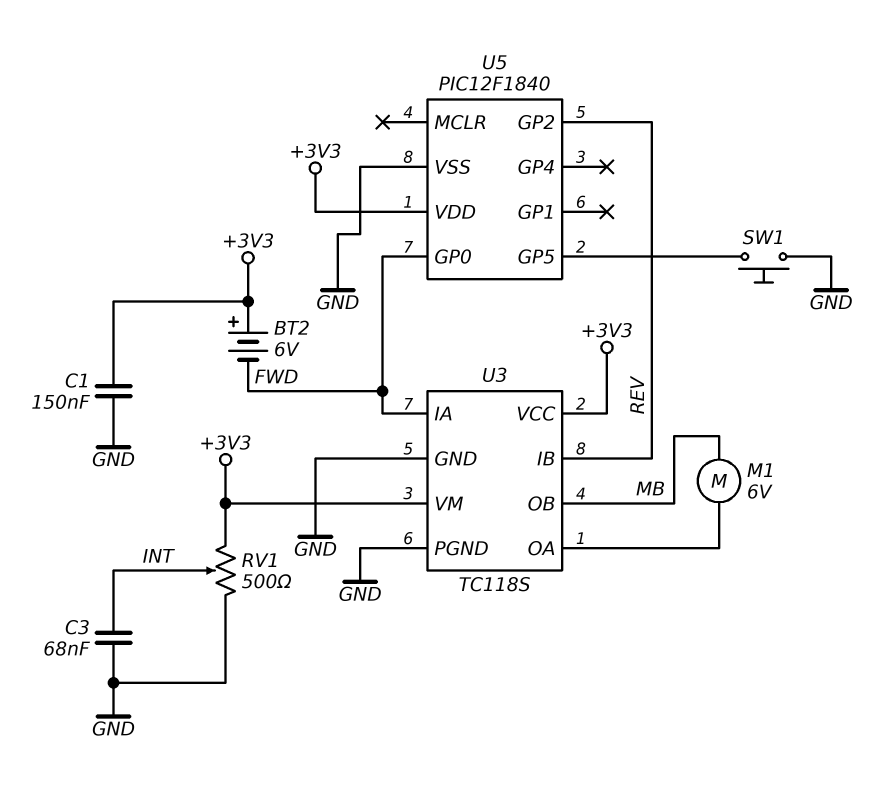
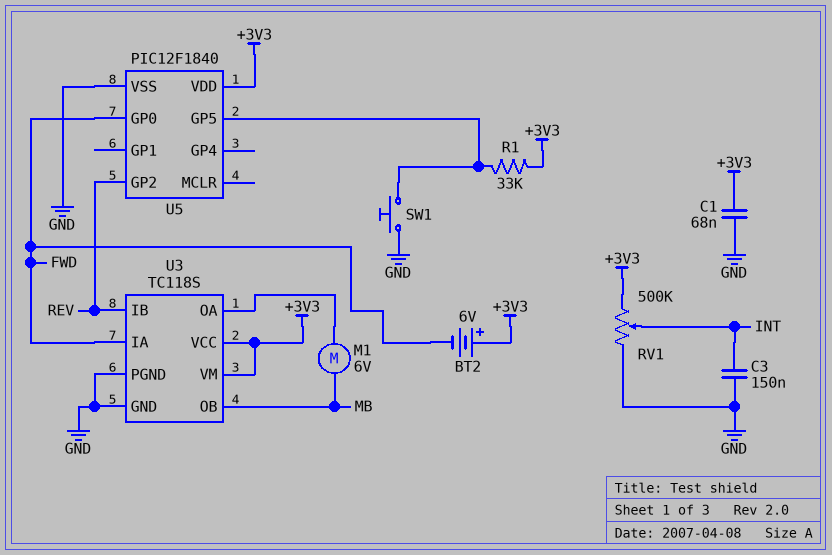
C1: 150nF (+3V3, GND) -> 68nF (+3V3, GND)
C3: 68nF (GND, INT) -> 150nF (GND, INT)
R1: none -> 33k (+3V3, U5/GP5)
RV1: 500 (+3V3, GND, wiper INT) -> 500k (+3V3, GND, wiper INT)

